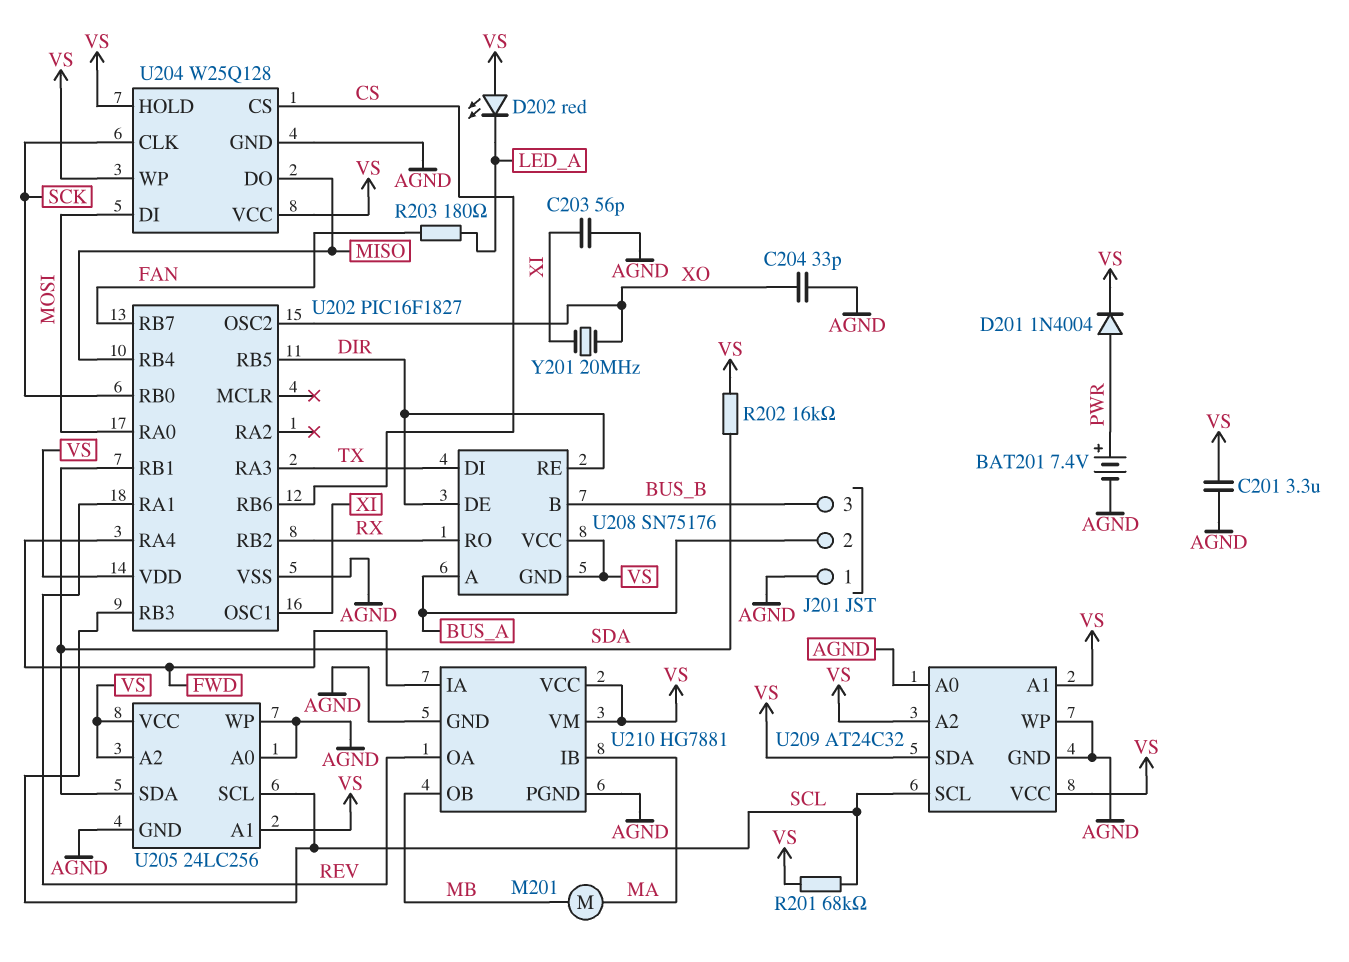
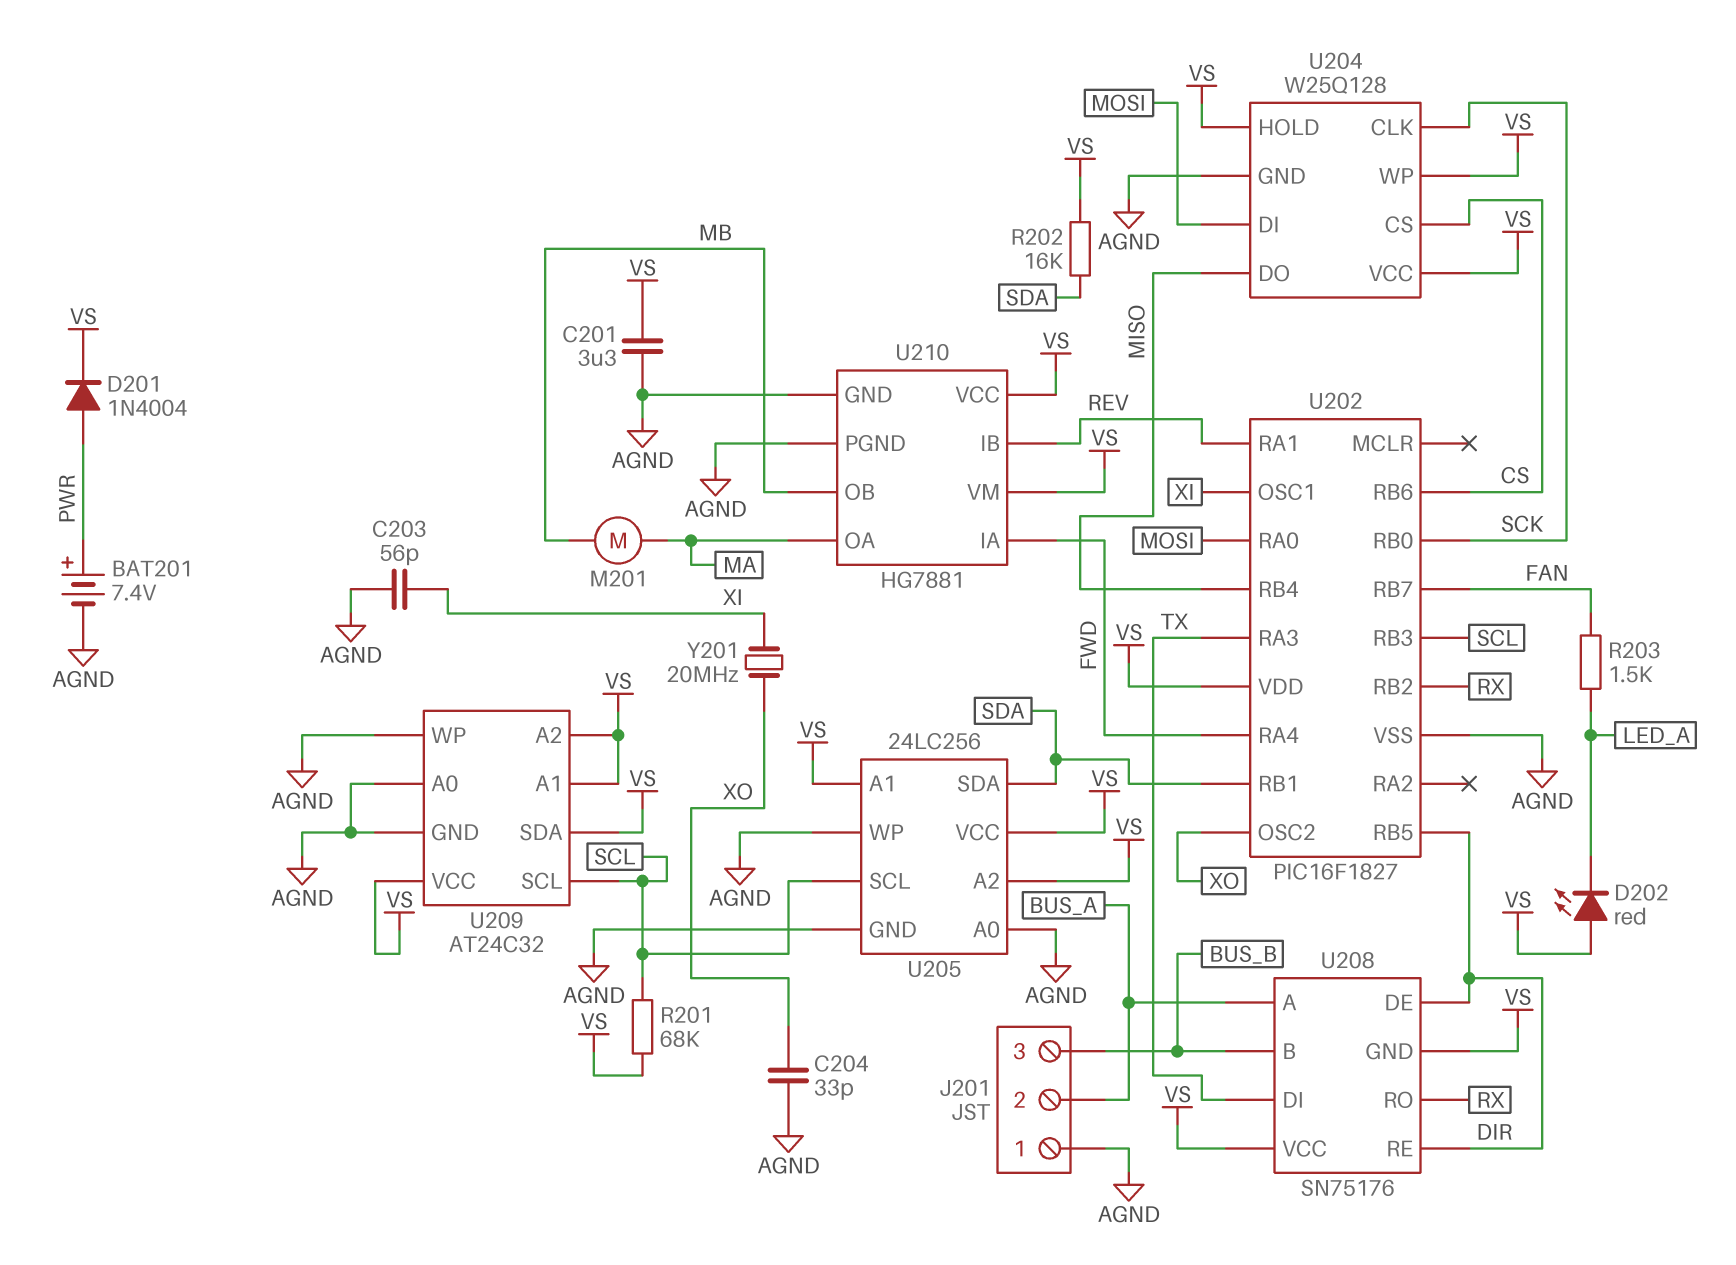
R203: 180 (FAN, LED_A) -> 1.5k (FAN, LED_A)
U210 pin IB: MA -> REV
U210 pin OA: REV -> MA

